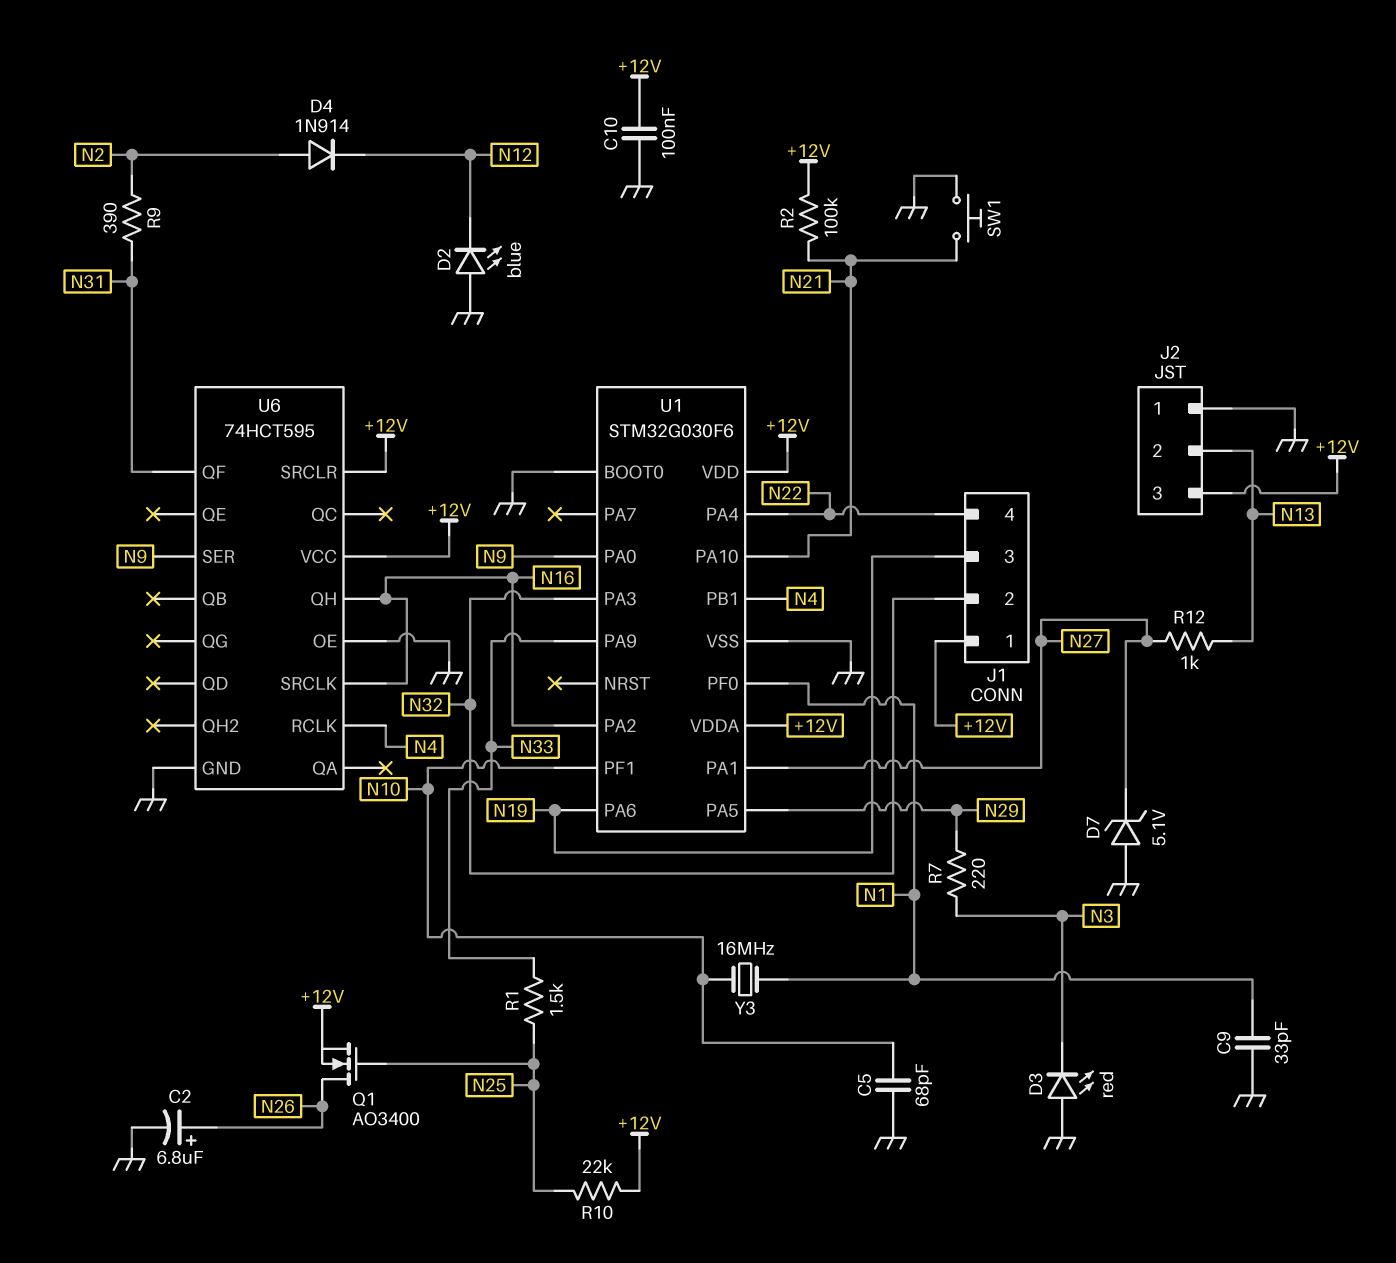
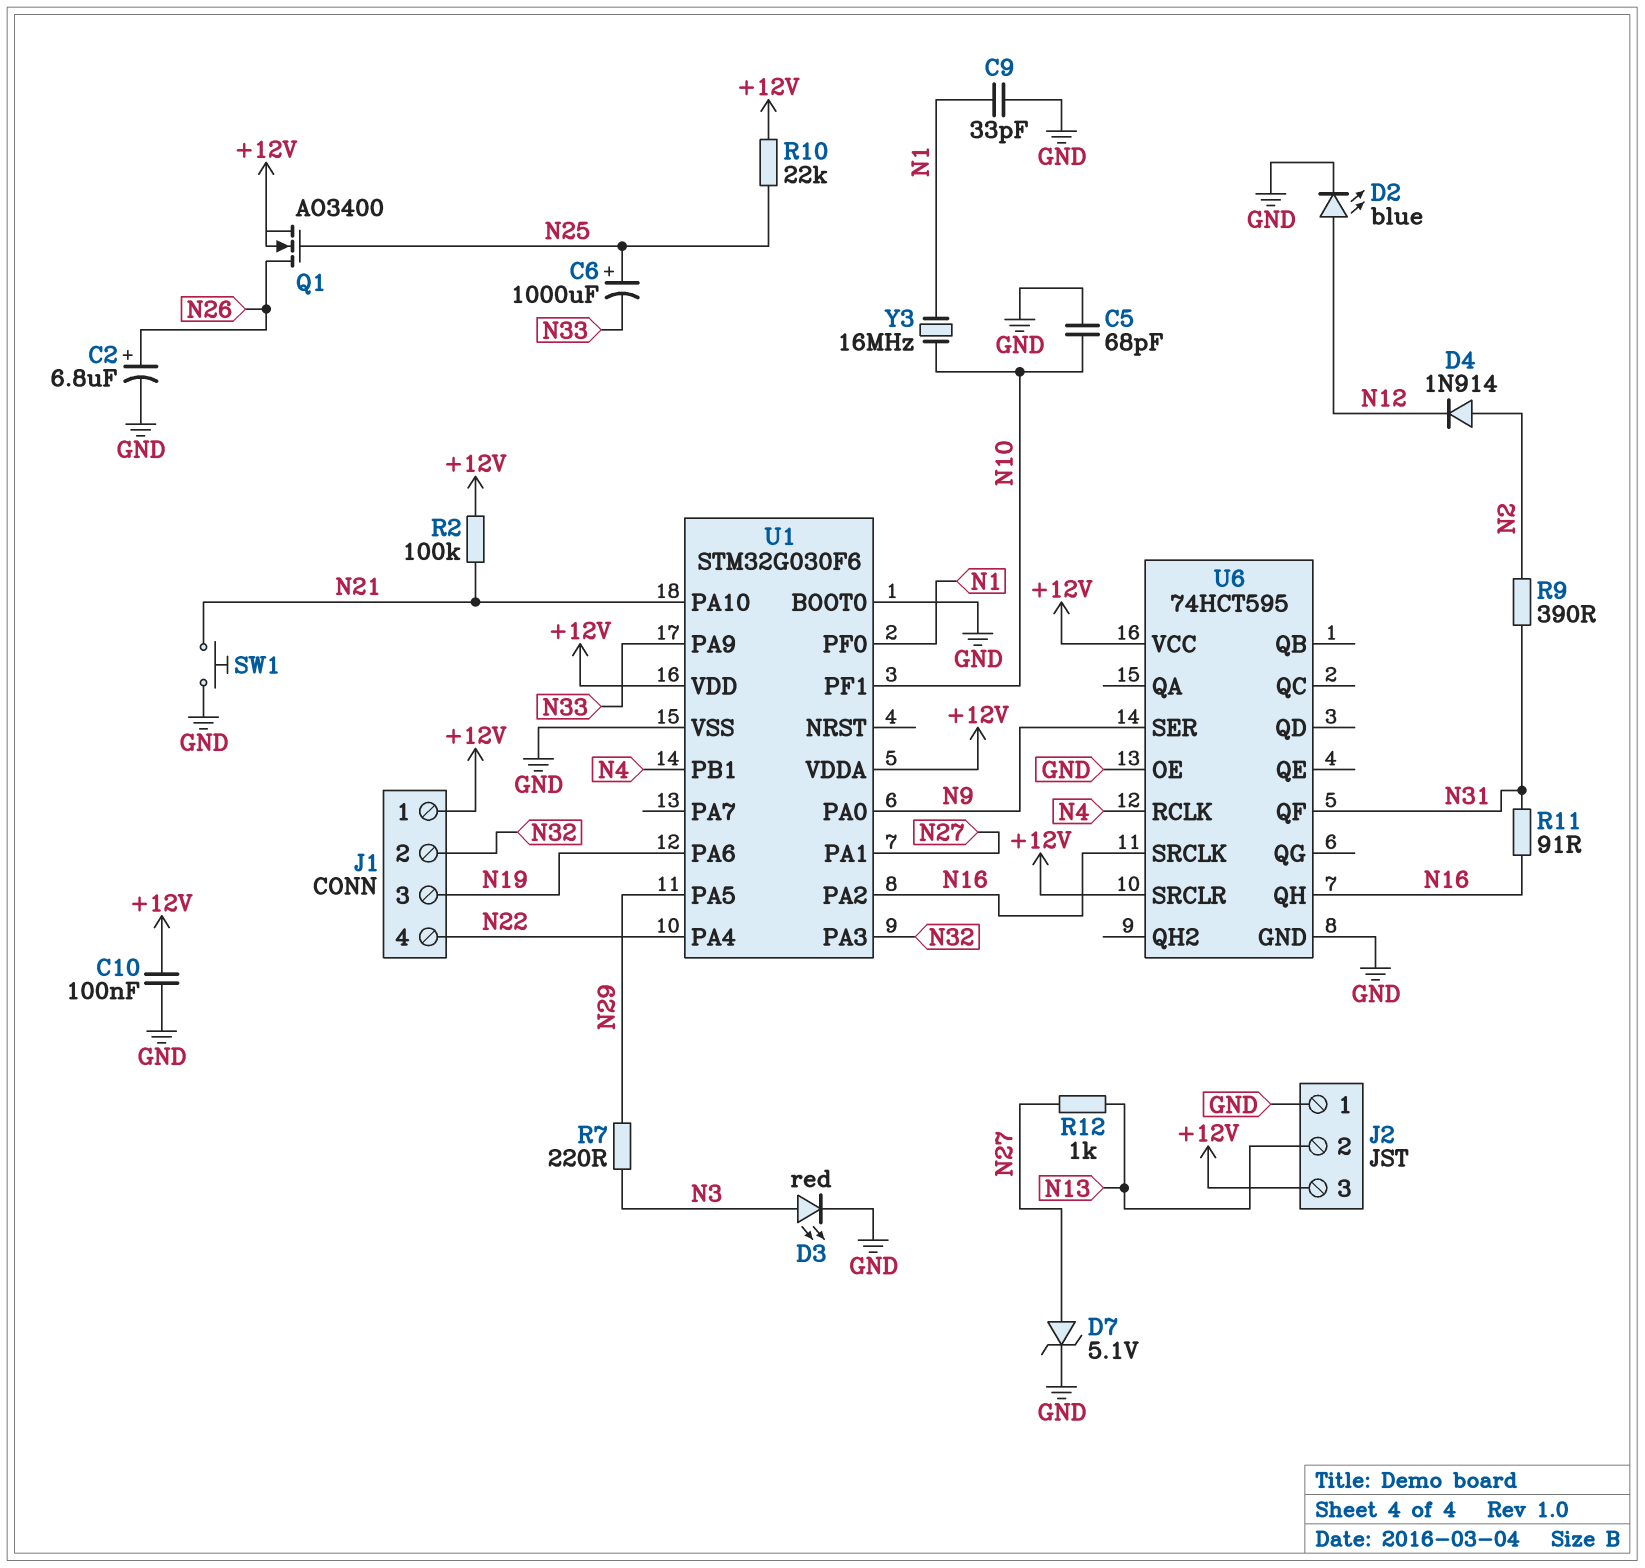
C6: none -> 1000uF (plus N25, minus N33)
D2: LED blue (A GND, K N12) -> LED blue (A N12, K GND)
D3: LED red (A GND, K N3) -> LED red (A N3, K GND)
D7: zener 5.1V (A GND, K N27) -> zener 5.1V (A N27, K GND)
R1: 1.5k (N25, N33) -> none
R11: none -> 91 (N16, N31)

